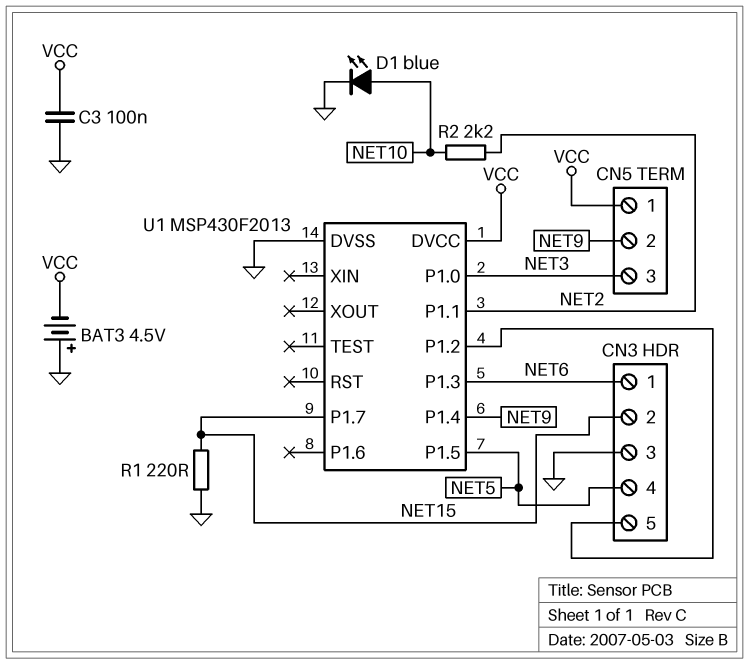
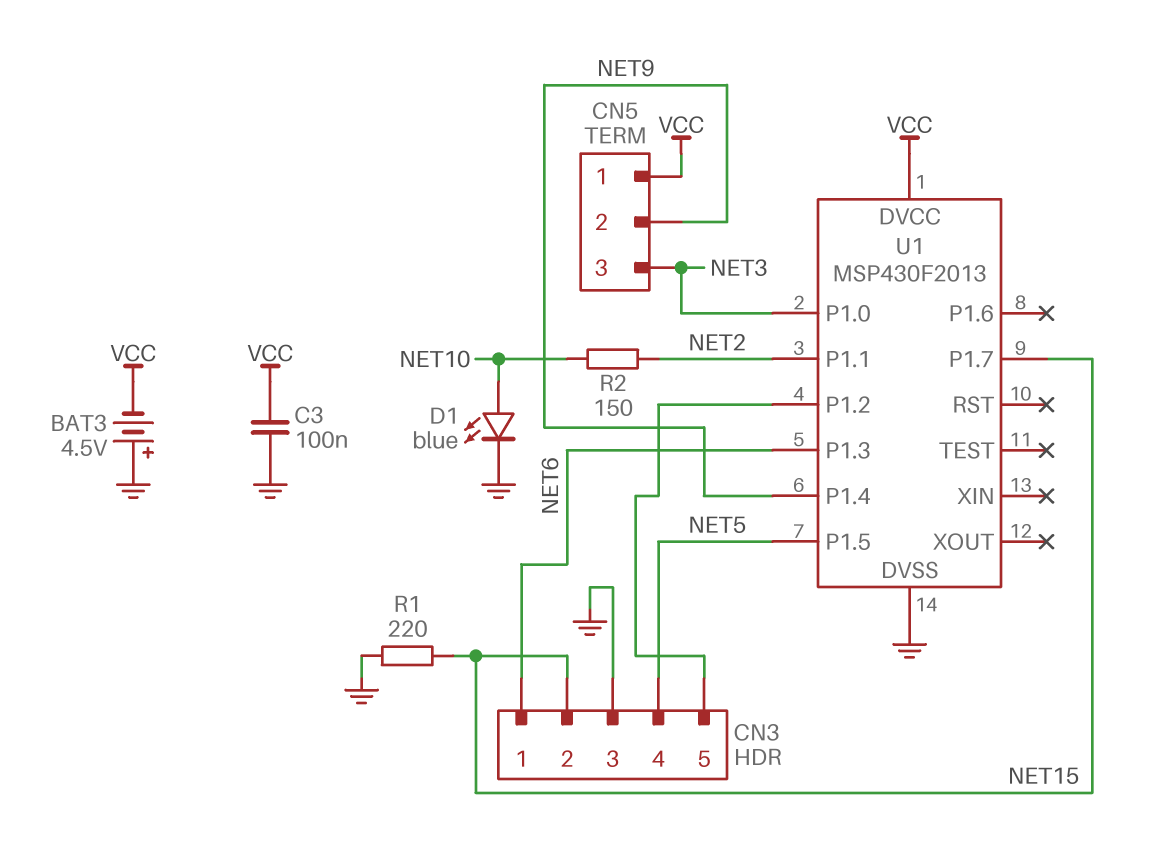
R2: 2.2k (NET2, NET10) -> 150 (NET2, NET10)

